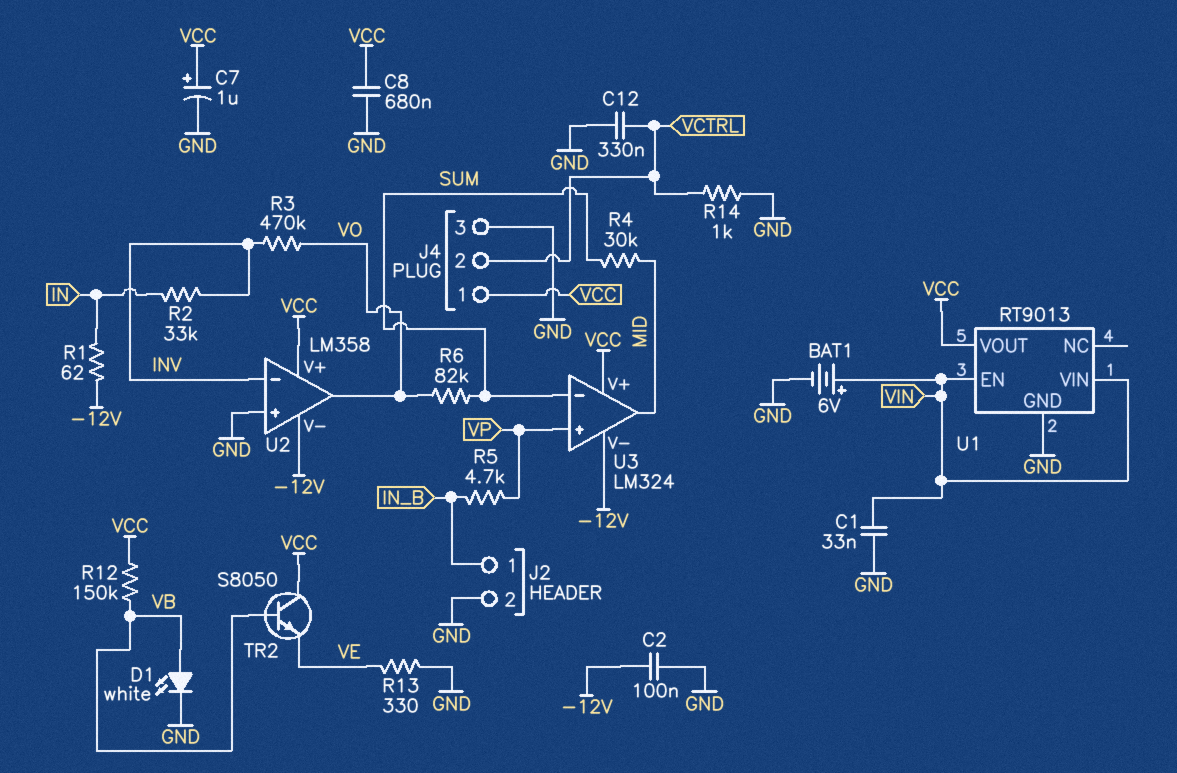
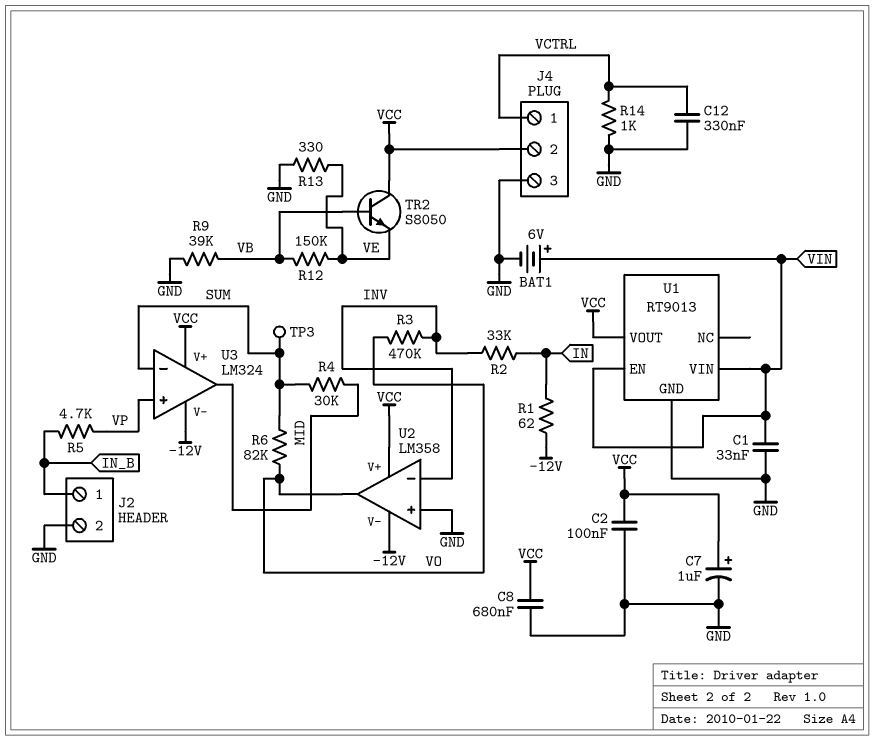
C2: 100nF (-12V, GND) -> 100nF (GND, VCC)
D1: LED white (A VB, K GND) -> none
J4 pin 1: VCC -> VCTRL
J4 pin 2: VCTRL -> VCC
R9: none -> 39k (GND, VB)
R12: 150k (VB, VCC) -> 150k (VB, VE)
TP3: none -> test point (SUM)

